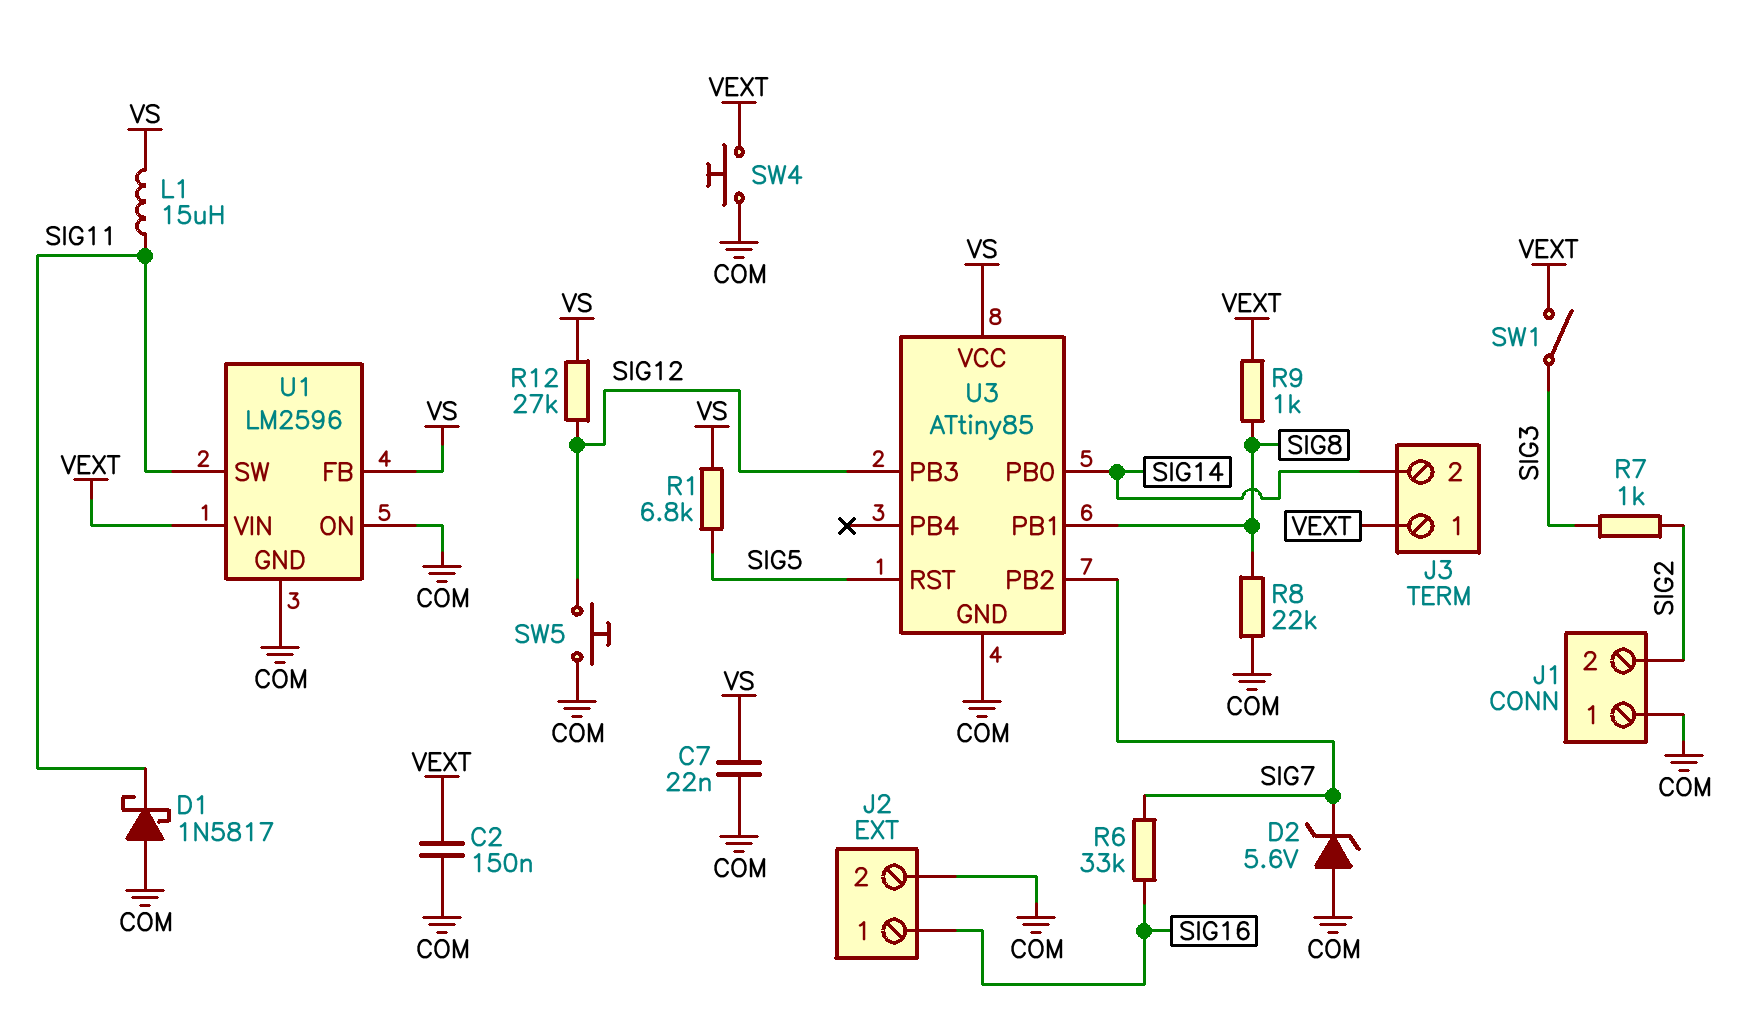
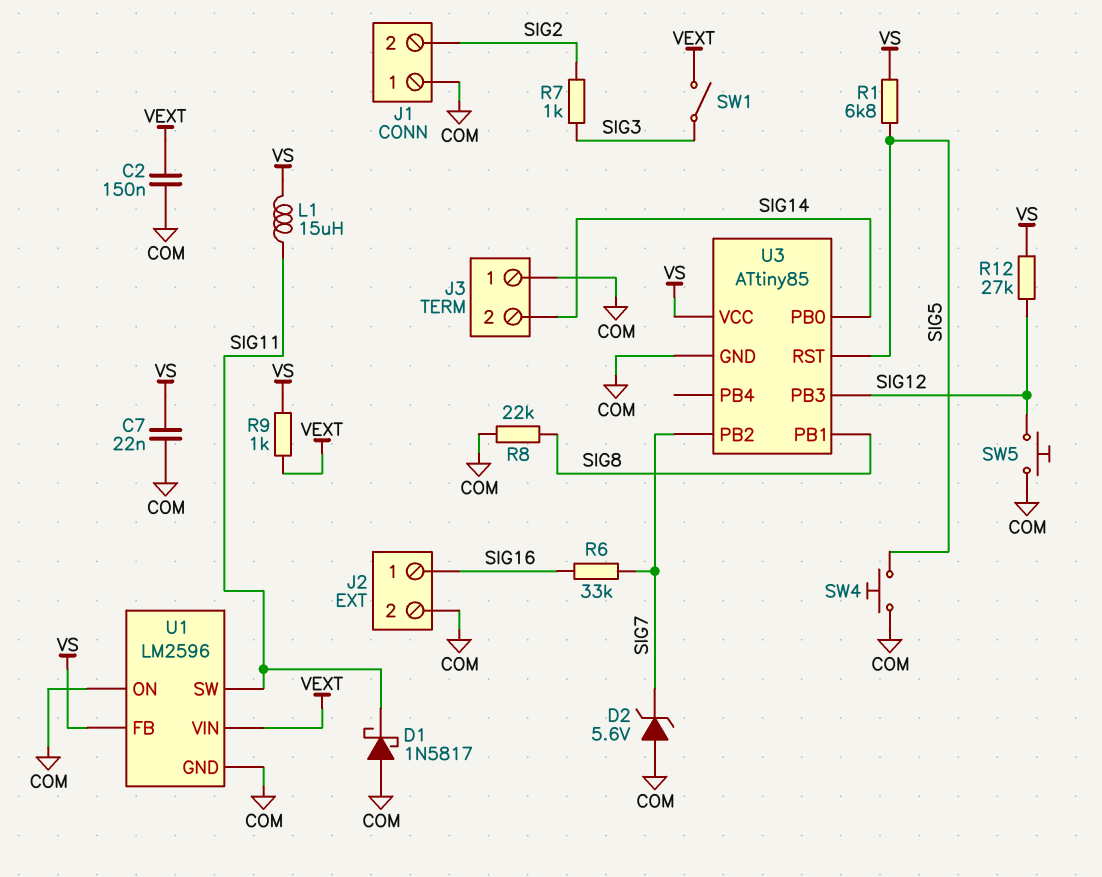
J3 pin 1: VEXT -> COM
R9: 1k (SIG8, VEXT) -> 1k (VEXT, VS)
SW4: button (COM, VEXT) -> button (COM, SIG5)

